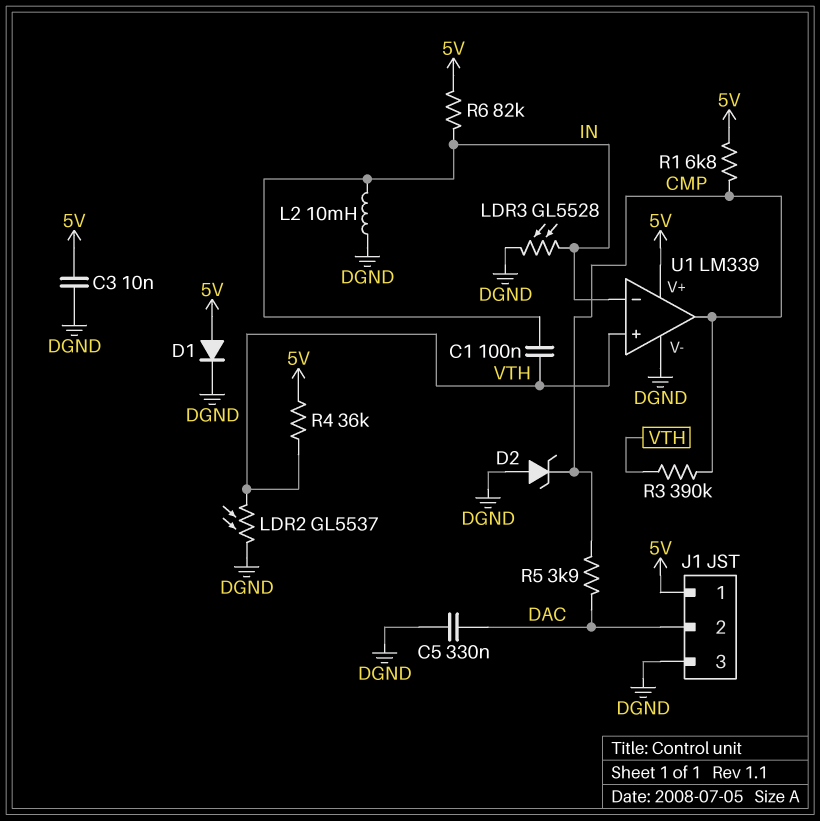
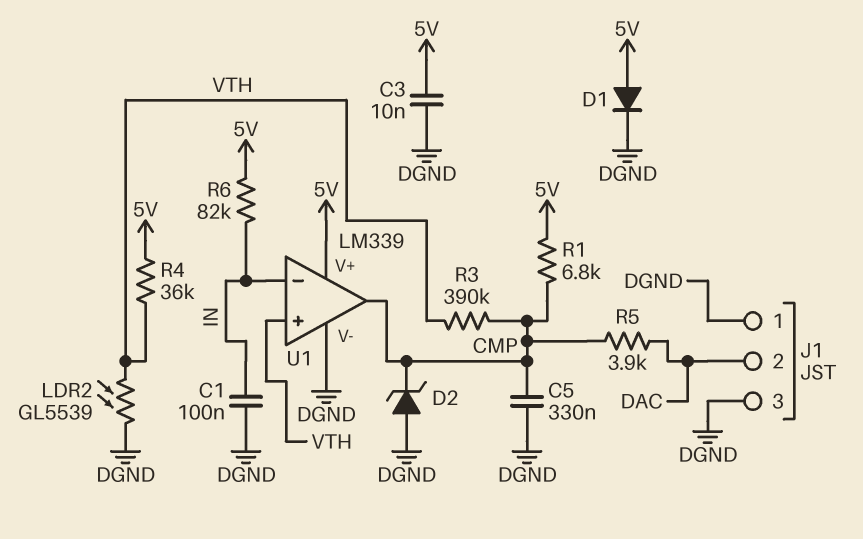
C1: 100nF (IN, VTH) -> 100nF (DGND, IN)
C5: 330nF (DAC, DGND) -> 330nF (CMP, DGND)
J1 pin 1: 5V -> DGND
L2: 10mH (DGND, IN) -> none
LDR2: GL5537 (DGND, VTH) -> GL5539 (DGND, VTH)
LDR3: GL5528 (DGND, IN) -> none

